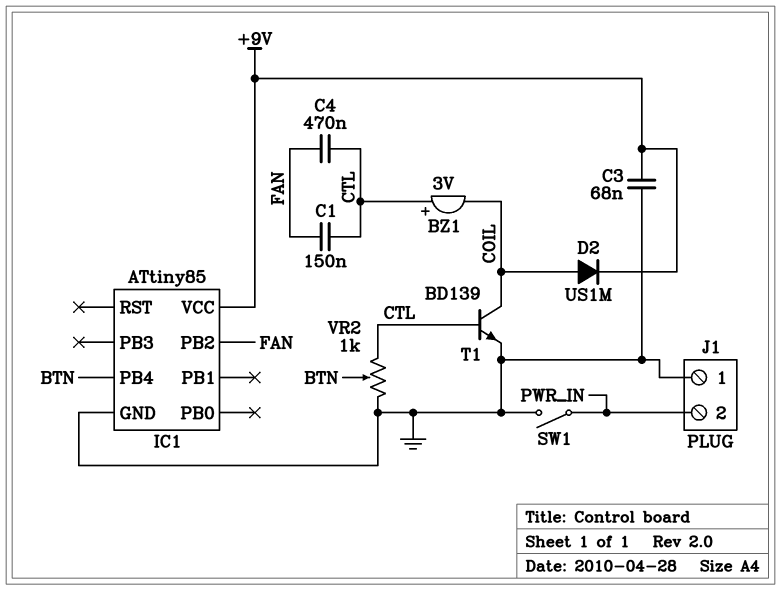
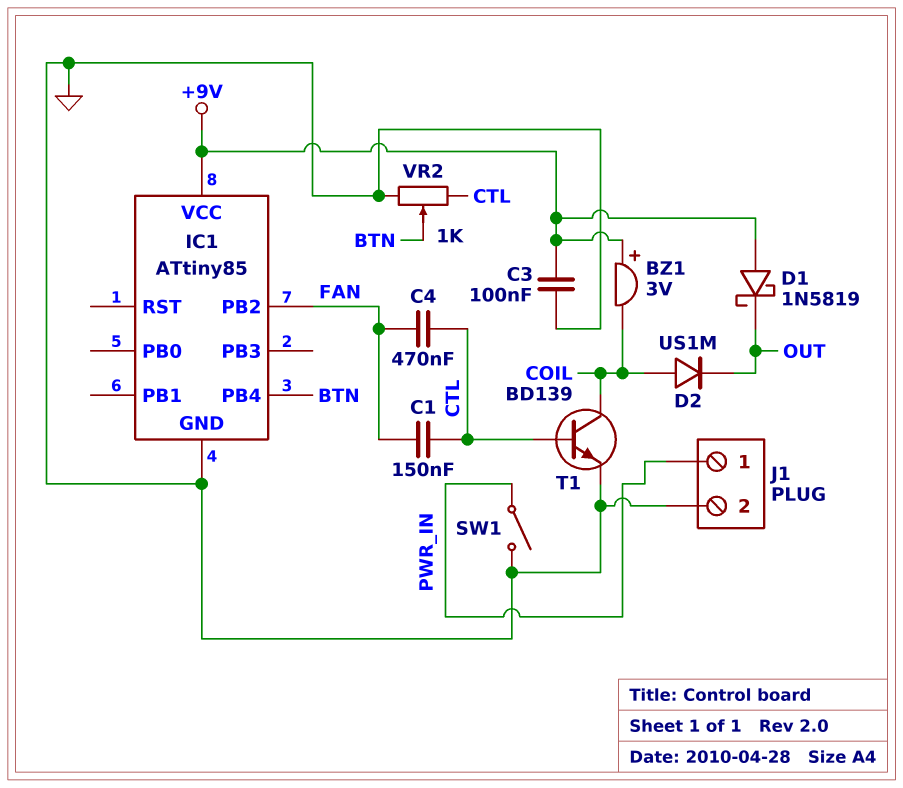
BZ1: buzzer 3V (plus CTL, minus COIL) -> buzzer 3V (plus +9V, minus COIL)
C3: 68nF (+9V, GND) -> 100nF (+9V, GND)
D1: none -> schottky 1N5819 (A +9V, K OUT)
D2: diode US1M (A COIL, K +9V) -> diode US1M (A COIL, K OUT)
J1 pin 1: GND -> PWR_IN
J1 pin 2: PWR_IN -> GND

